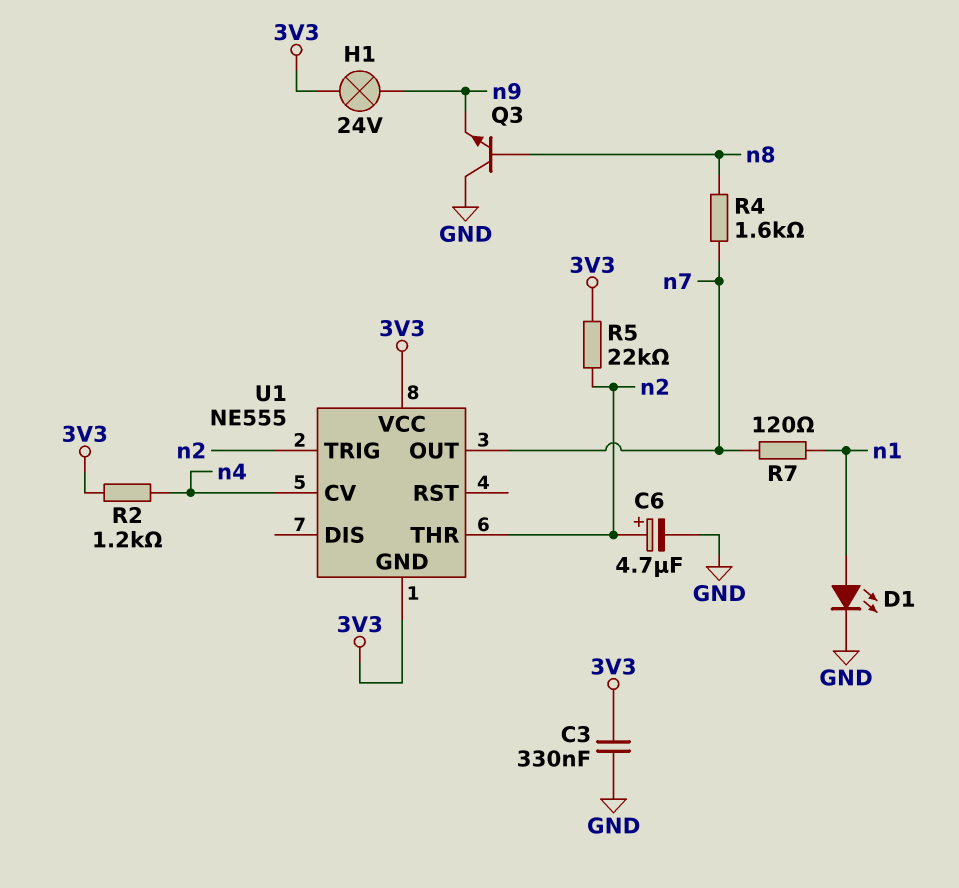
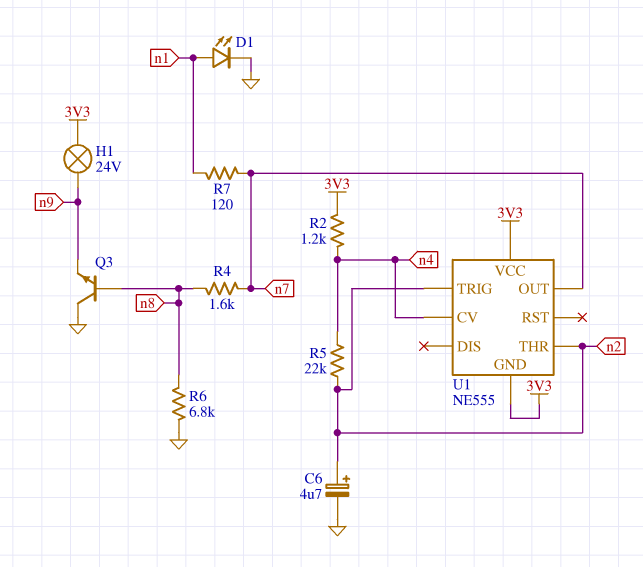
C3: 330nF (3V3, GND) -> none
R5: 22k (3V3, n2) -> 22k (n2, n4)
R6: none -> 6.8k (GND, n8)

